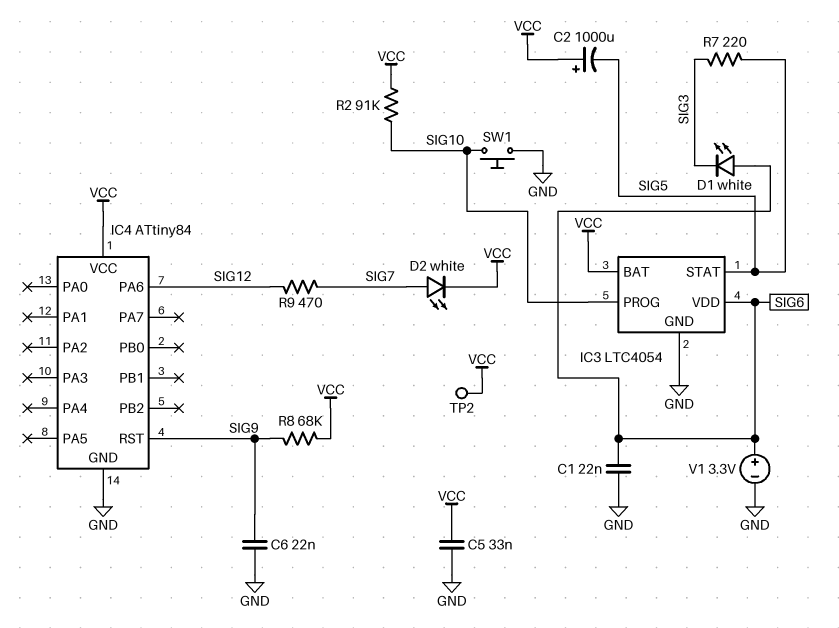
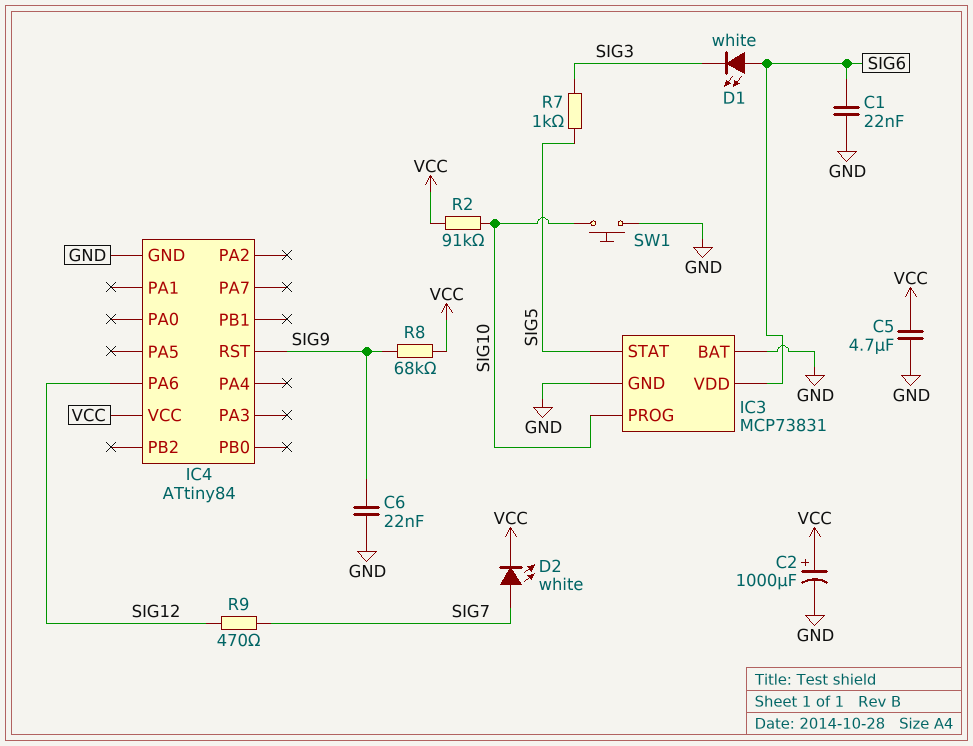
C2: 1000uF (plus VCC, minus SIG5) -> 1000uF (plus VCC, minus GND)
C5: 33nF (GND, VCC) -> 4.7uF (GND, VCC)
IC3: LTC4054 -> MCP73831
IC3 pin BAT: VCC -> GND
R7: 220 (SIG3, SIG5) -> 1k (SIG3, SIG5)
TP2: test point (VCC) -> none
V1: 3.3V (plus SIG6, minus GND) -> none

